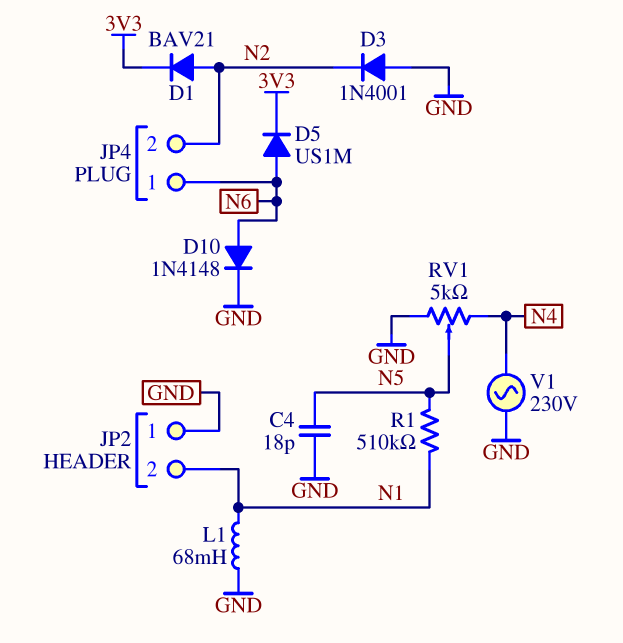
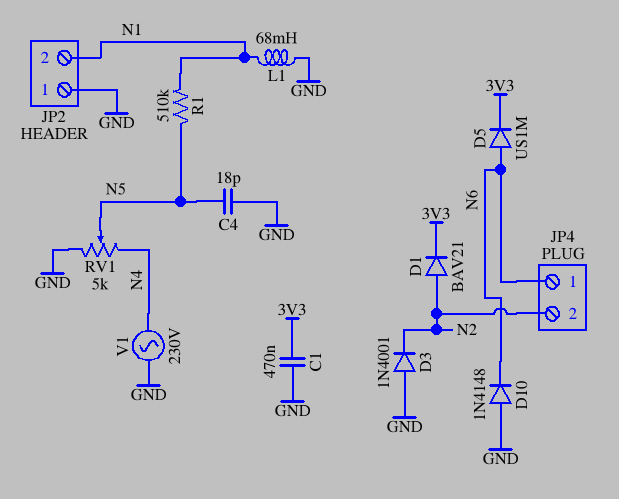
C1: none -> 470nF (3V3, GND)
D10: diode 1N4148 (A N6, K GND) -> diode 1N4148 (A GND, K N6)

